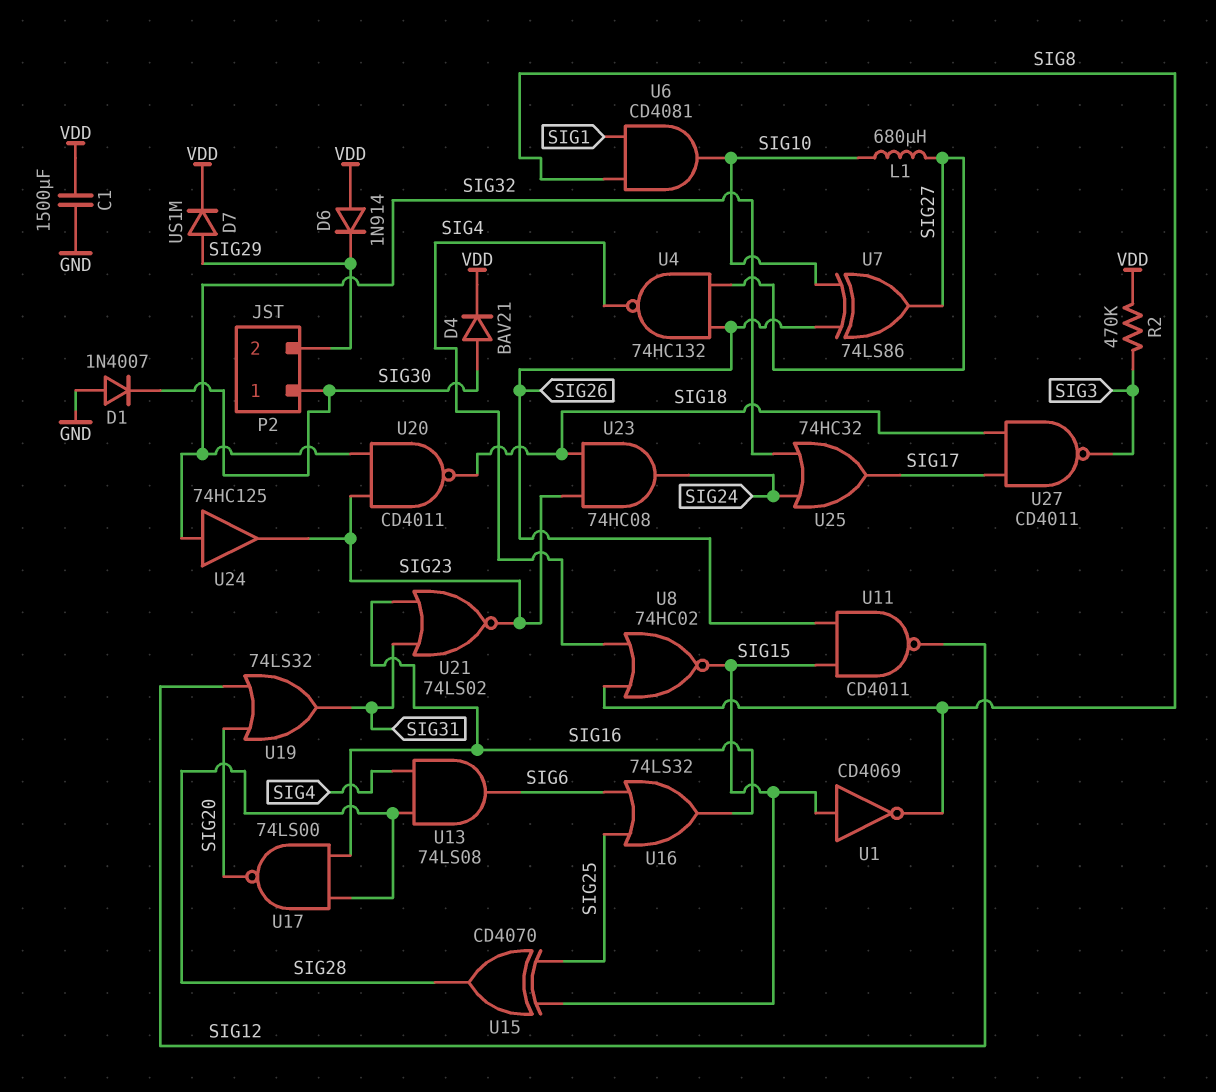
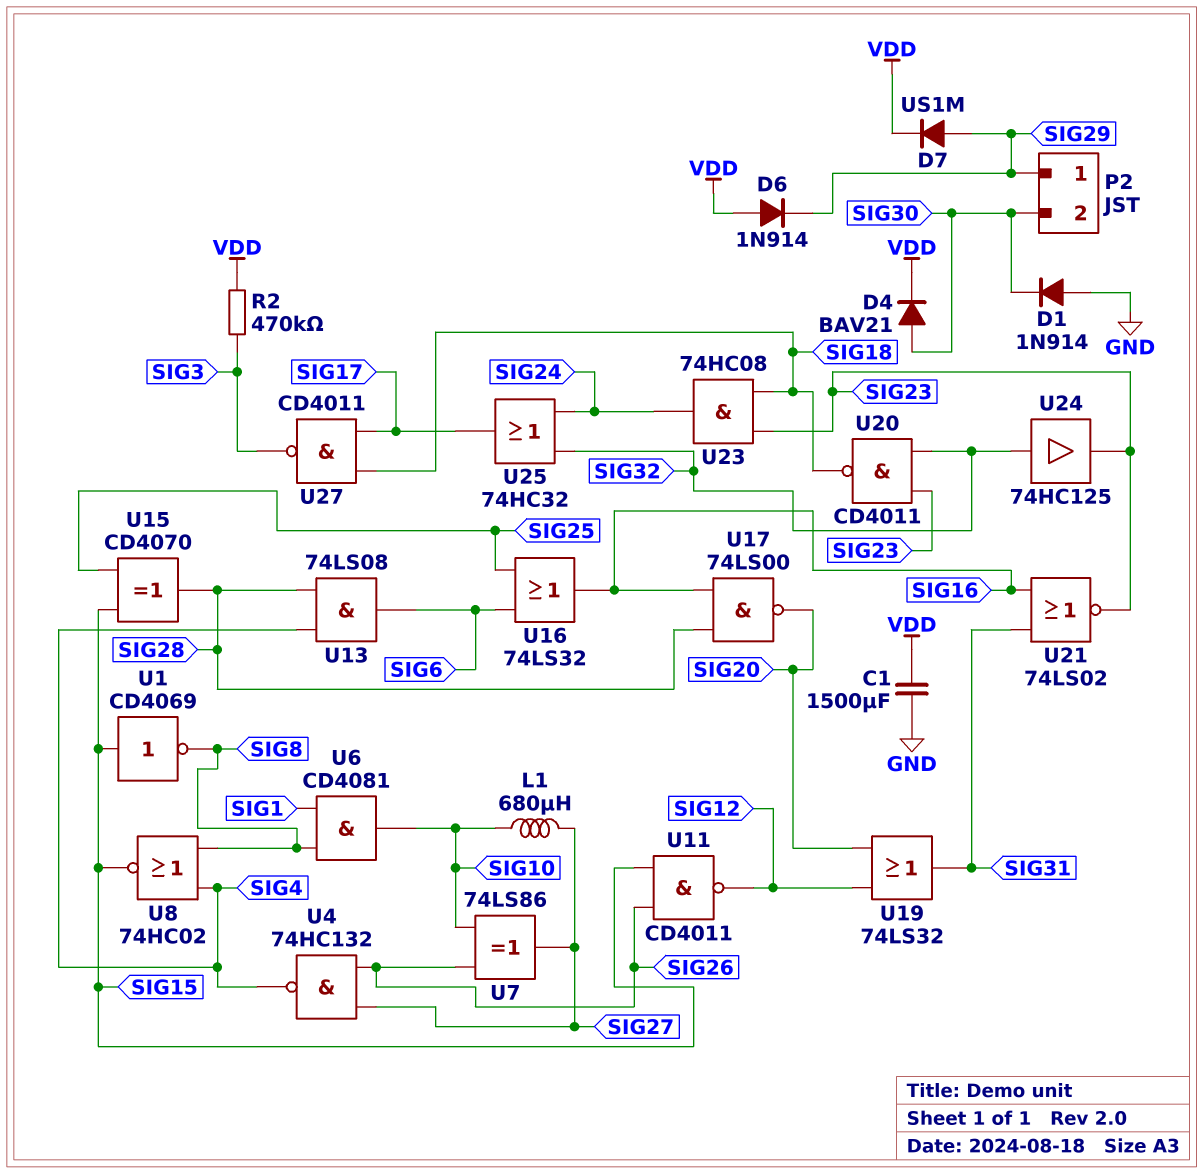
D1: diode 1N4007 (A GND, K SIG30) -> diode 1N914 (A GND, K SIG30)
P2 pin 1: SIG30 -> SIG29
P2 pin 2: SIG29 -> SIG30

